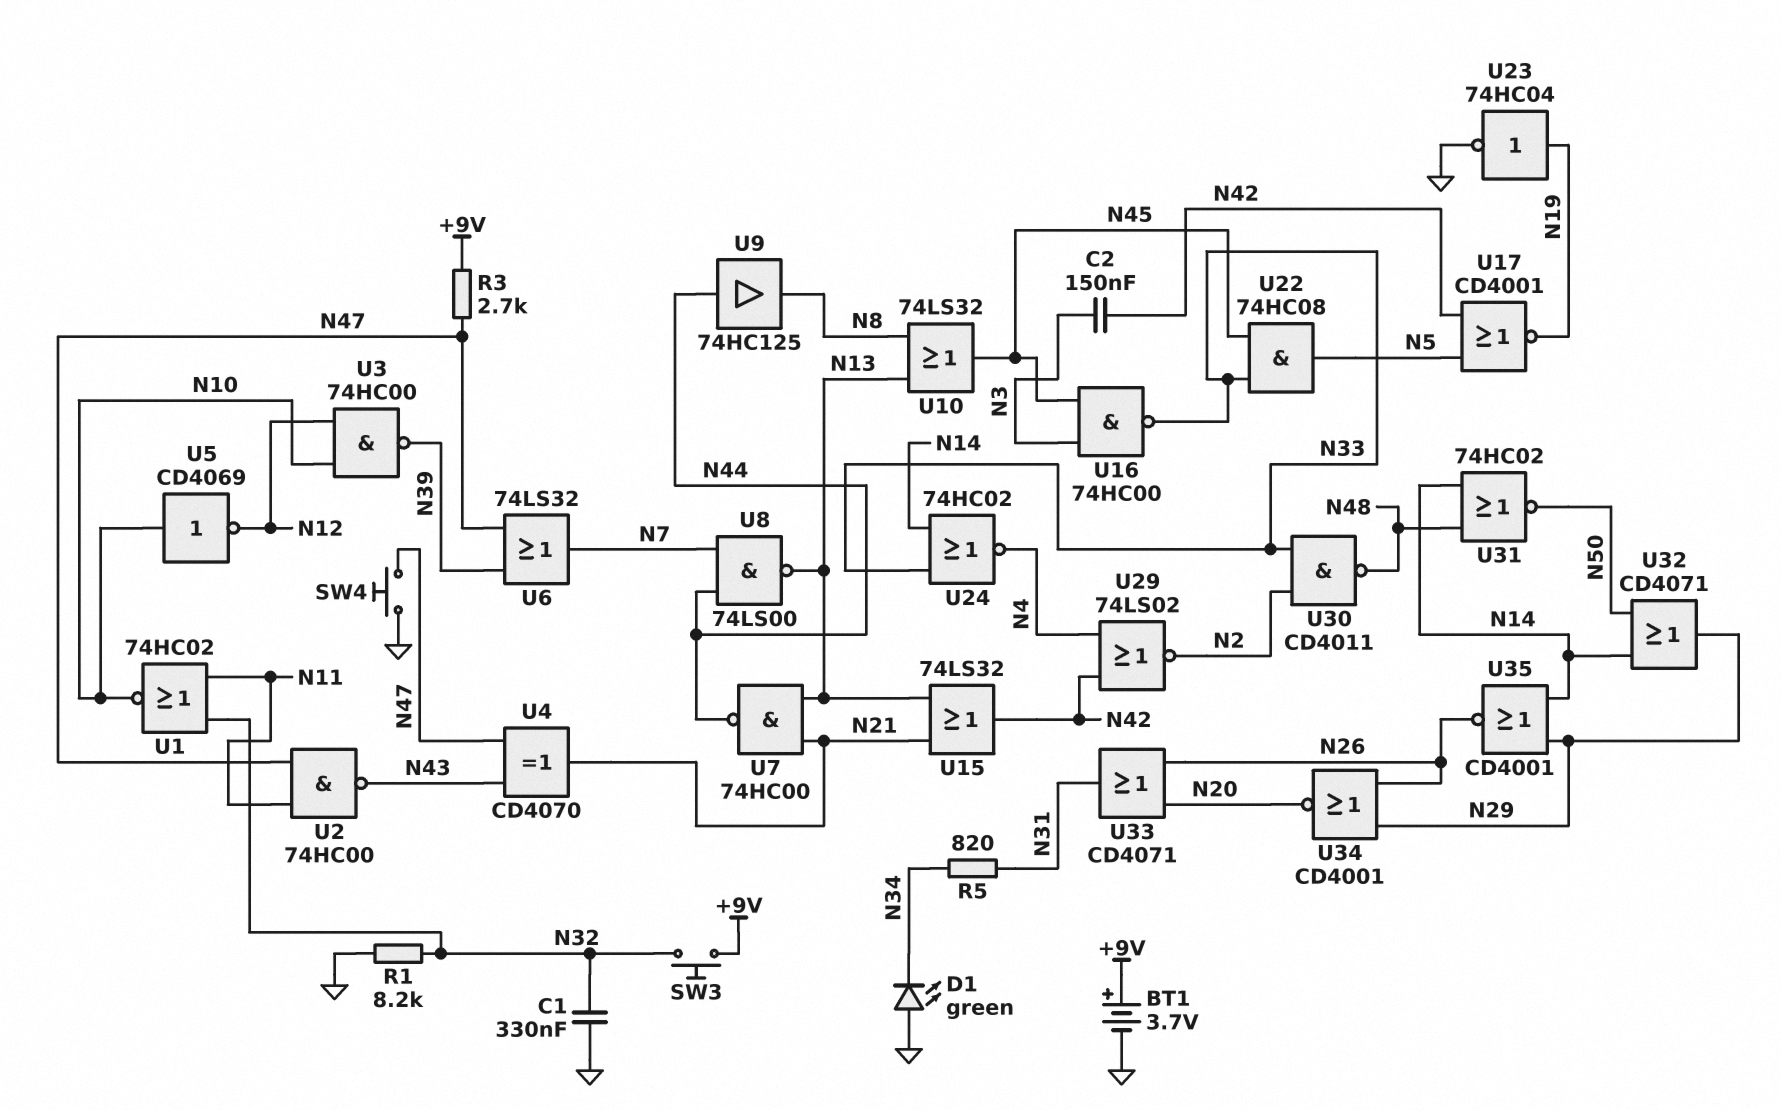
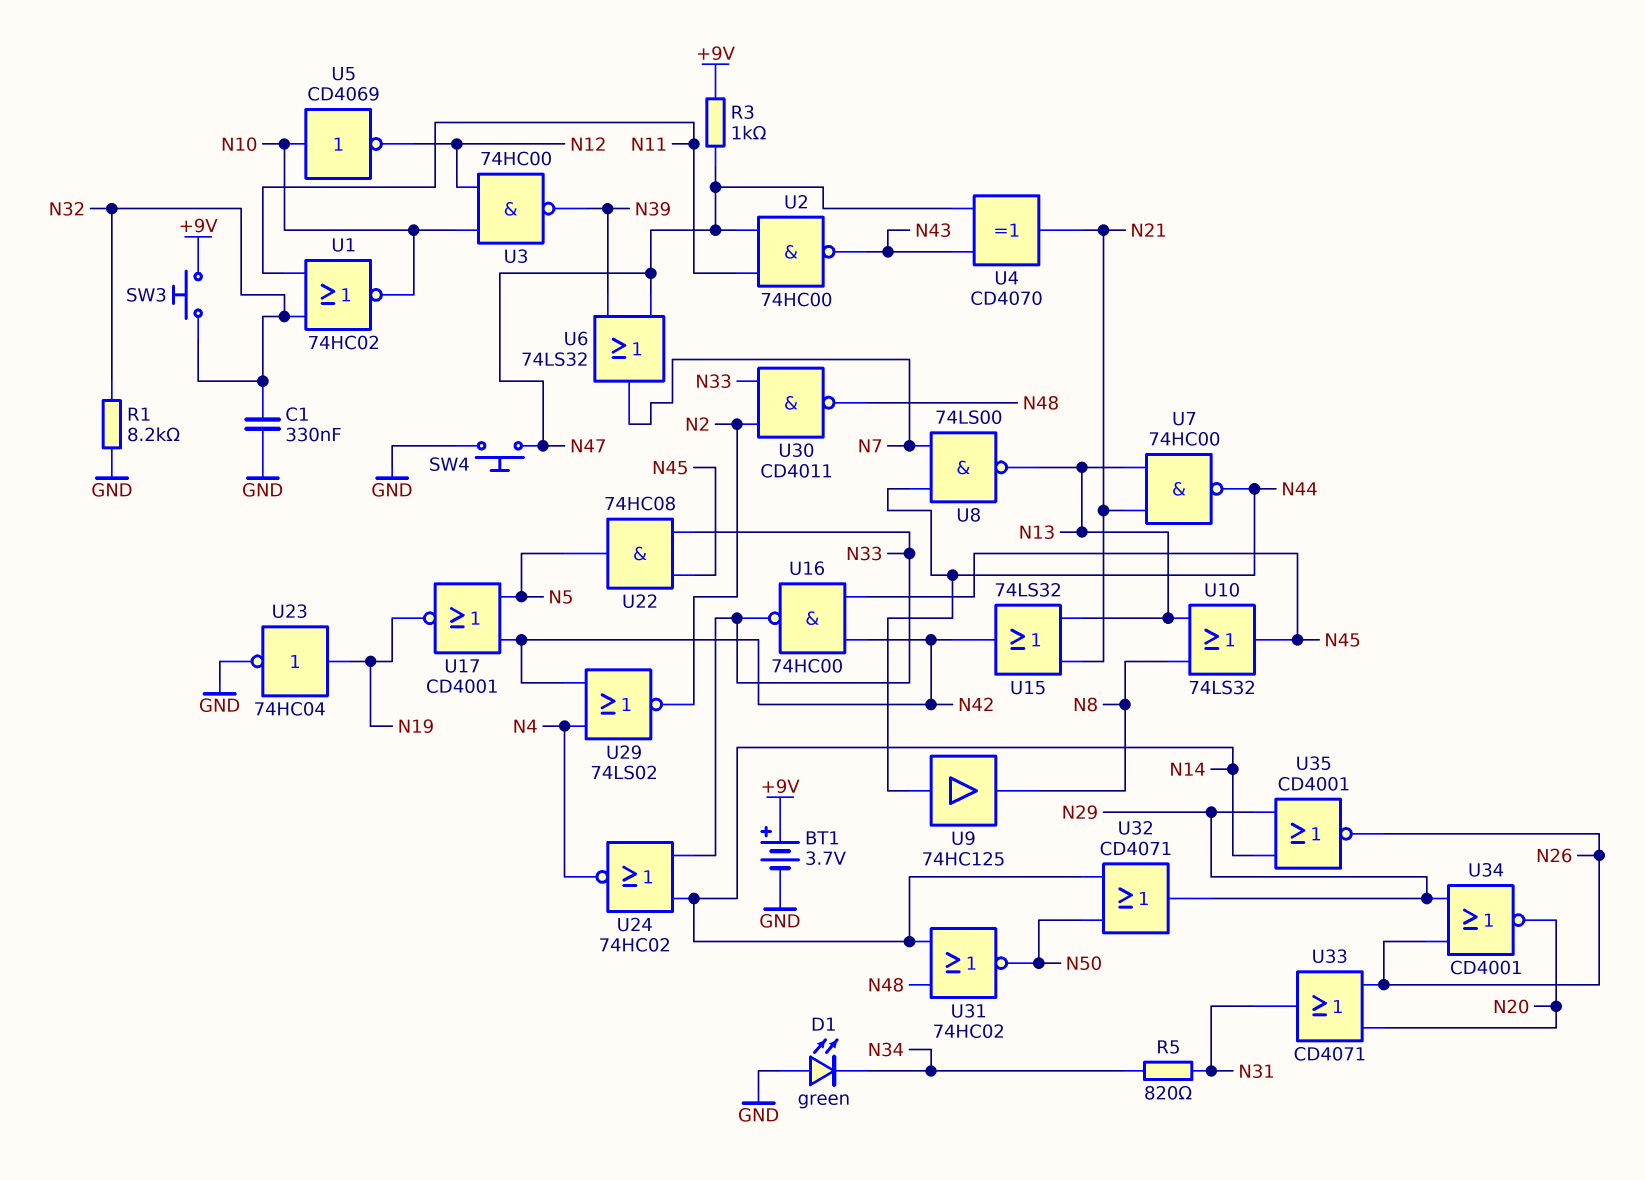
C2: 150nF (N3, N42) -> none
R3: 2.7k (+9V, N47) -> 1k (+9V, N47)
U16: NAND 74HC00 (in N3, in N45, out N33) -> NAND 74HC00 (in N42, in N45, out N33)

